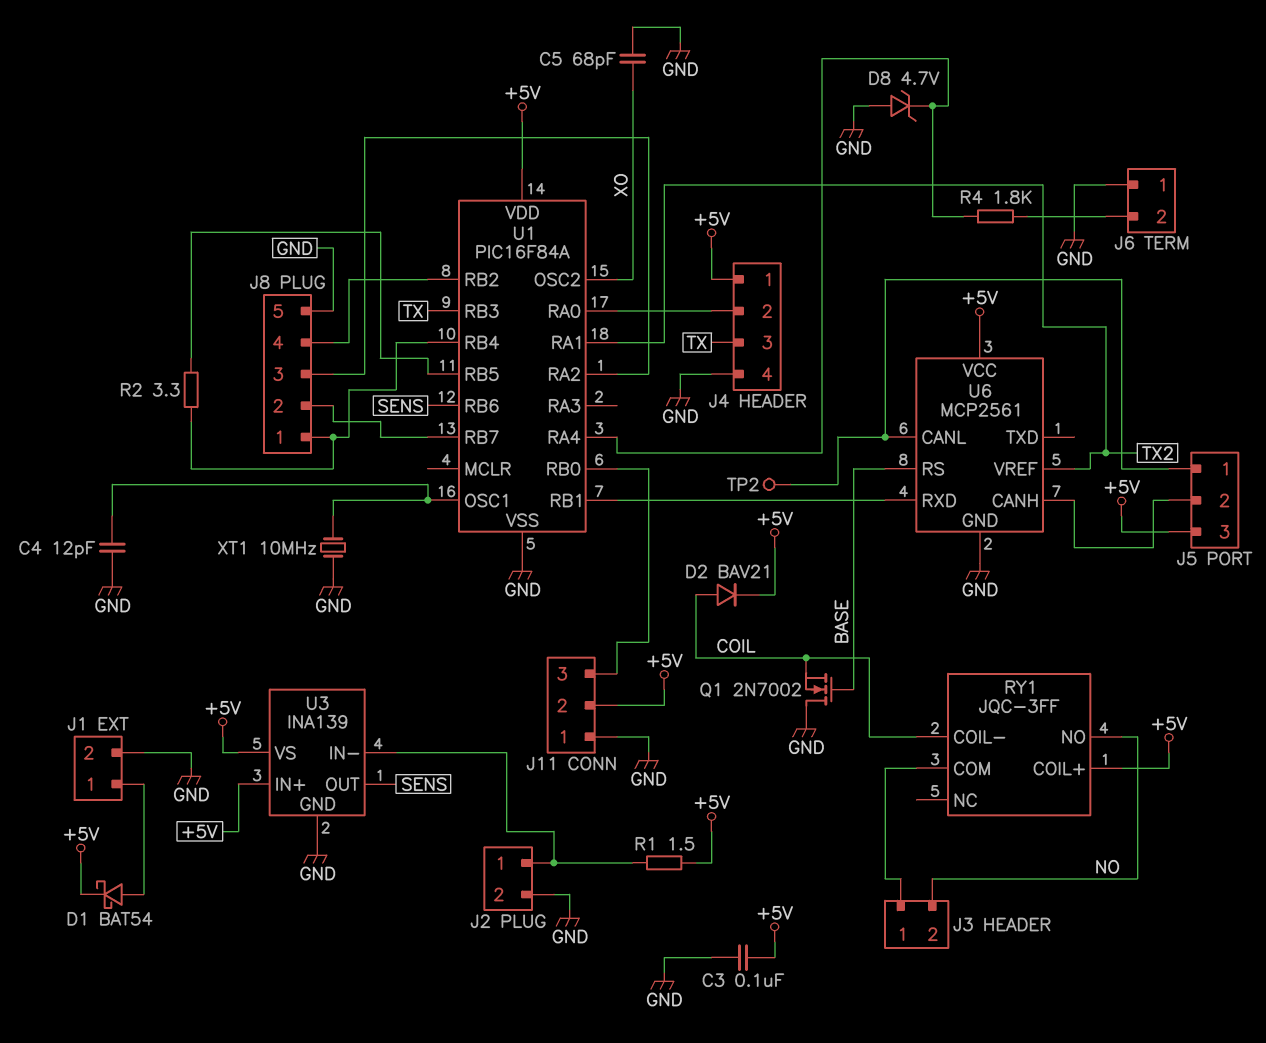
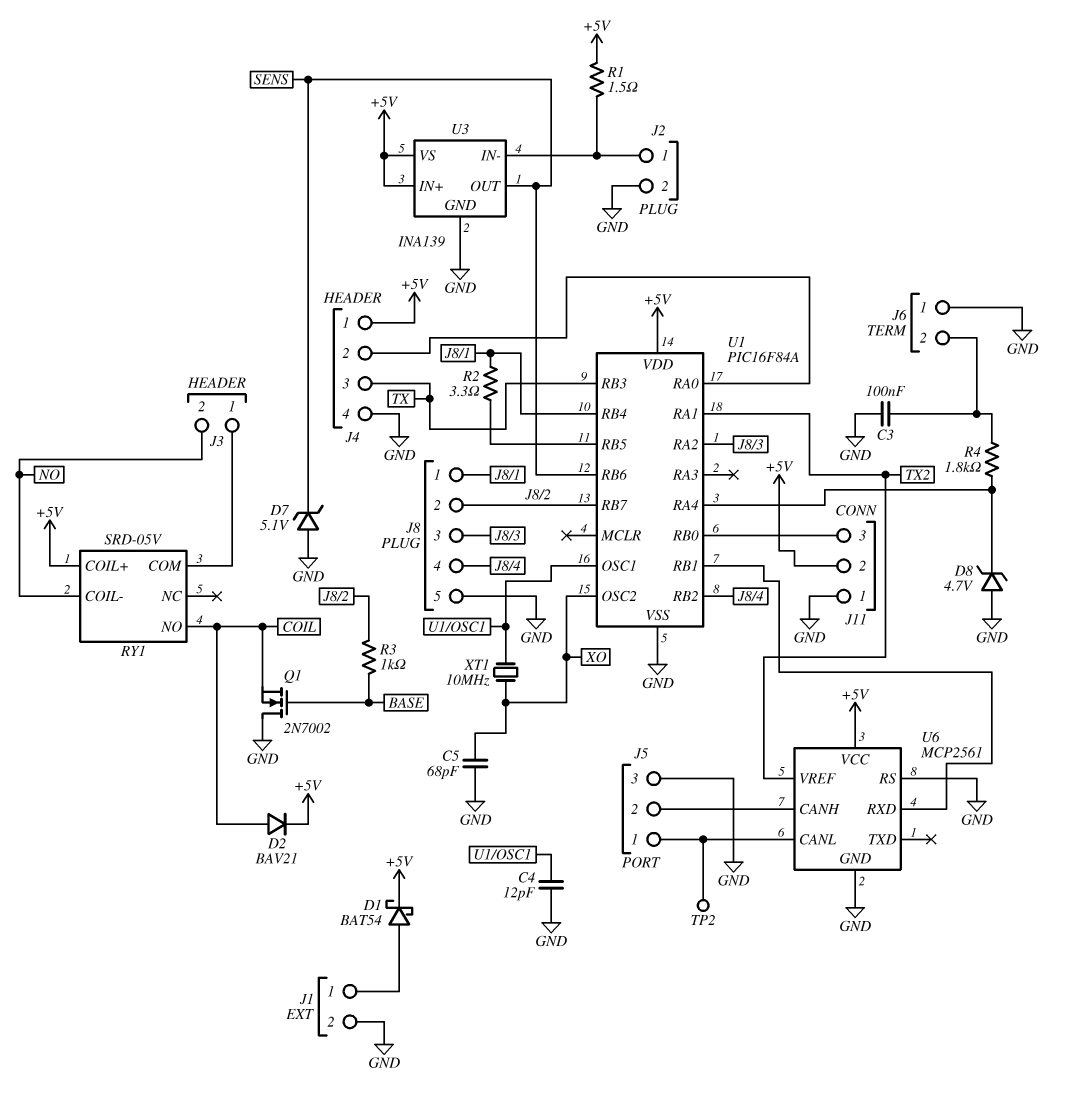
C3: 100nF (+5V, GND) -> 100nF (GND, J6/2)
D7: none -> zener 5.1V (A GND, K SENS)
J5 pin 3: +5V -> GND
R3: none -> 1k (BASE, J8/2)
RY1: JQC-3FF -> SRD-05V
RY1 pin COIL-: COIL -> NO
RY1 pin NO: NO -> COIL
U6 pin RS: BASE -> GND
XT1: 10MHz (GND, U1/OSC1) -> 10MHz (U1/OSC1, XO)

